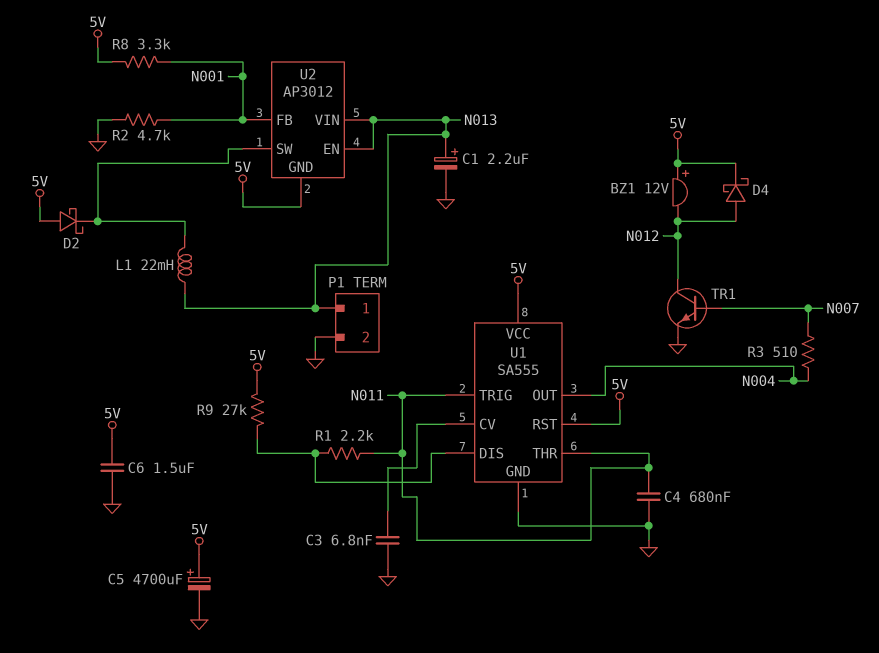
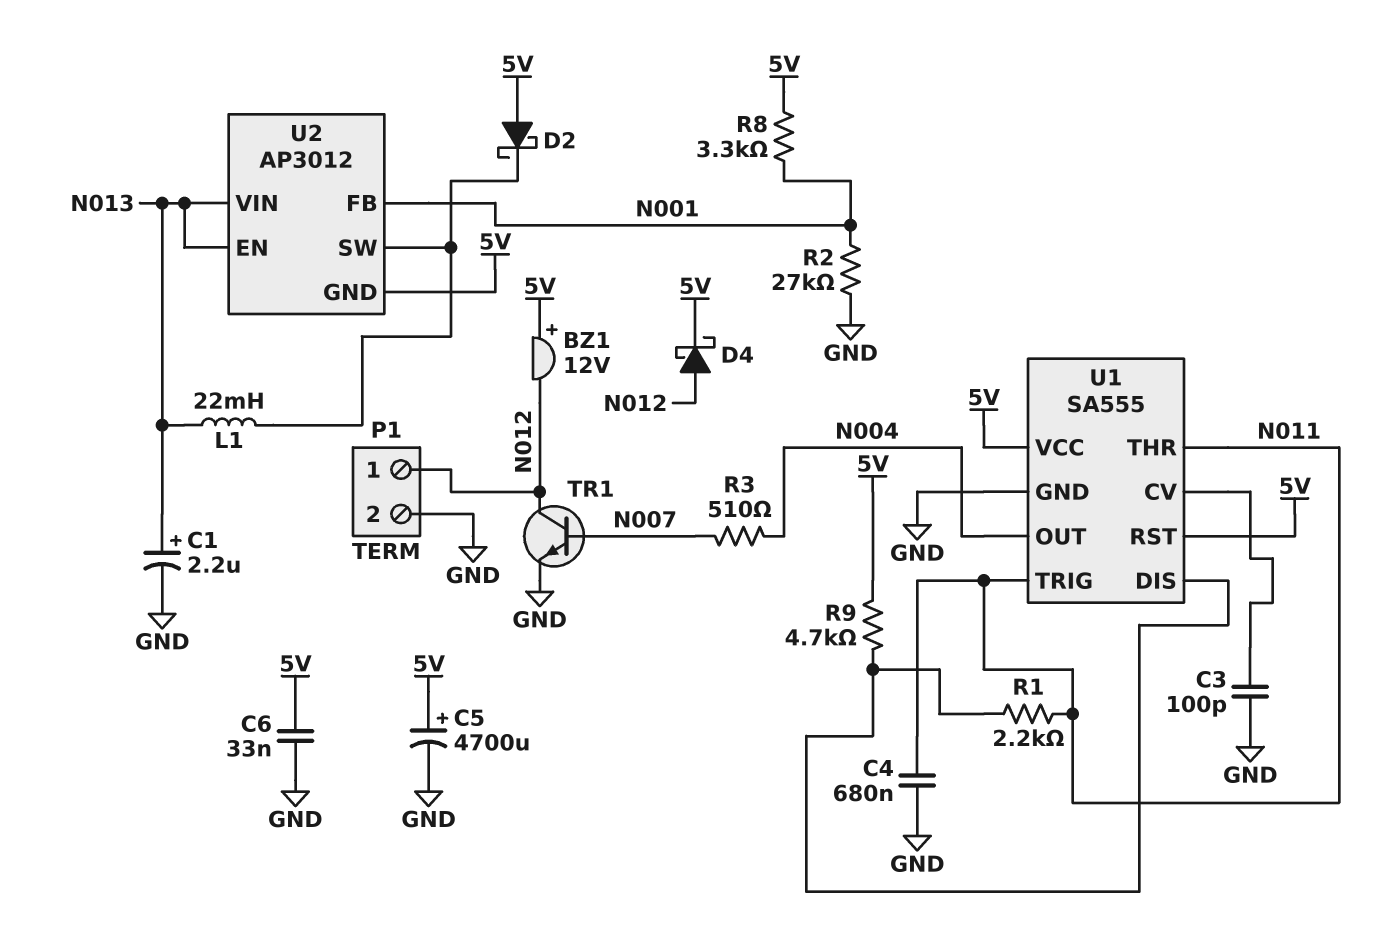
C3: 6.8nF (GND, U1/CV) -> 100pF (GND, U1/CV)
C6: 1.5uF (5V, GND) -> 33nF (5V, GND)
P1 pin 1: N013 -> N012
R2: 4.7k (GND, N001) -> 27k (GND, N001)
R9: 27k (5V, U1/DIS) -> 4.7k (5V, U1/DIS)

